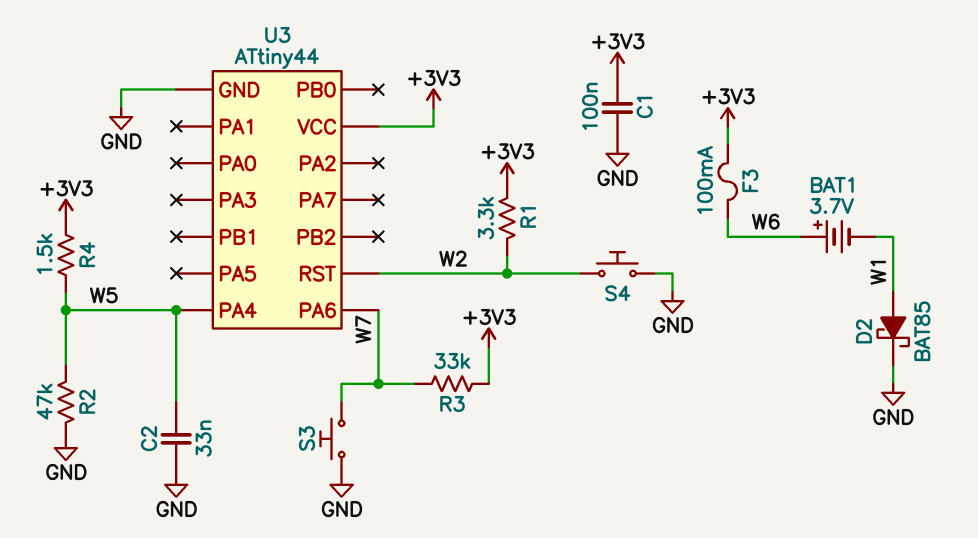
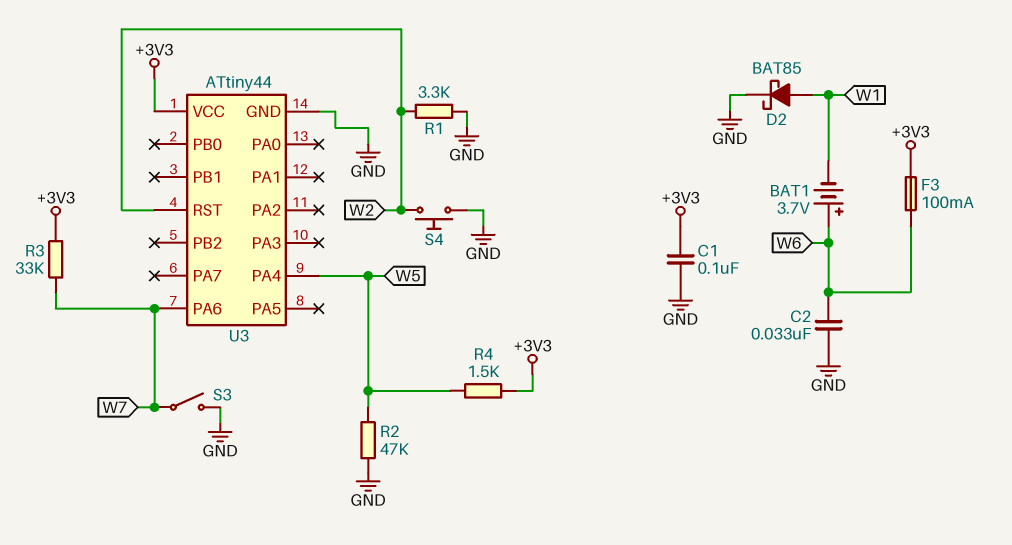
C2: 33nF (GND, W5) -> 33nF (GND, W6)
R1: 3.3k (+3V3, W2) -> 3.3k (GND, W2)
S3: button (GND, W7) -> switch (GND, W7)

